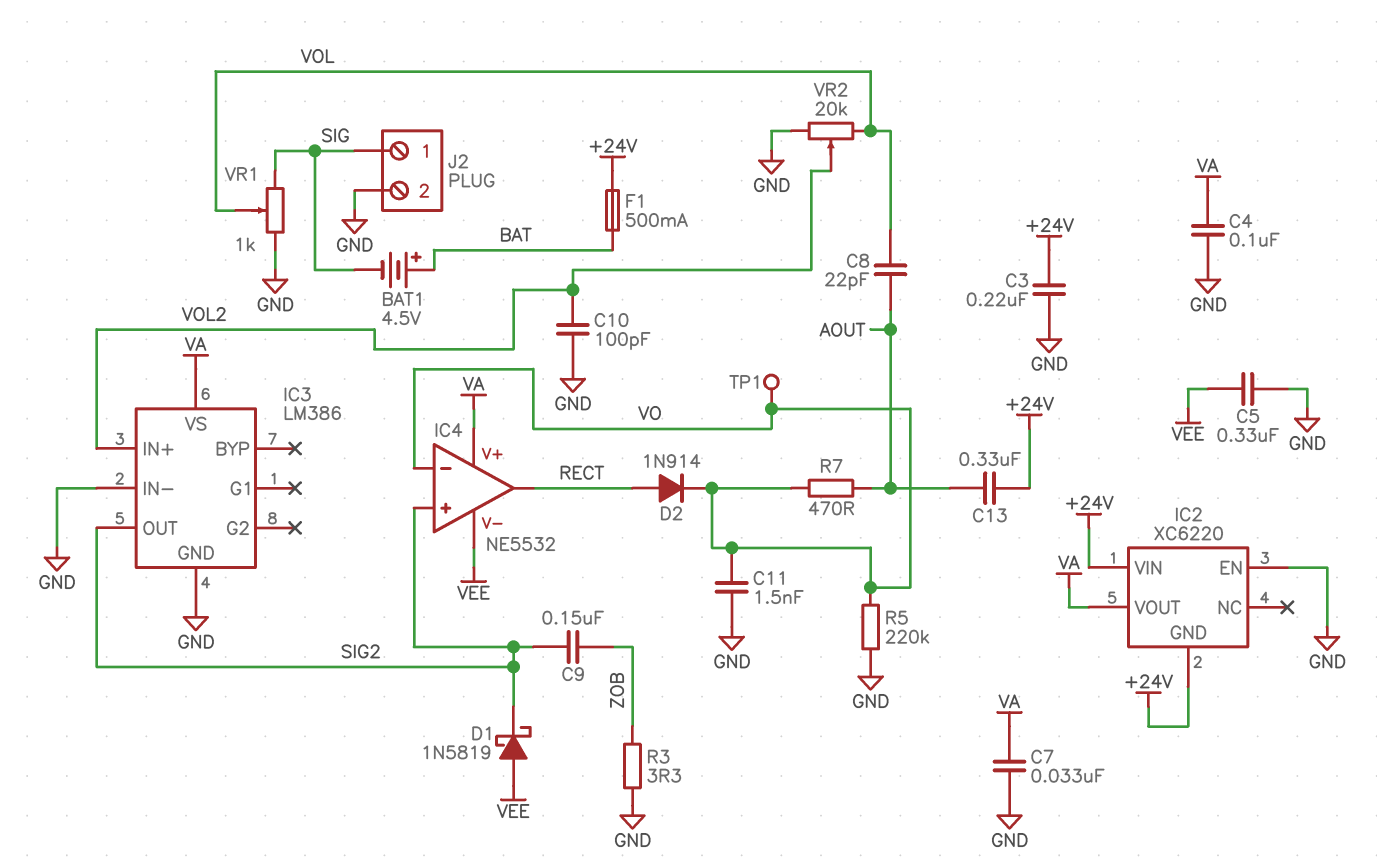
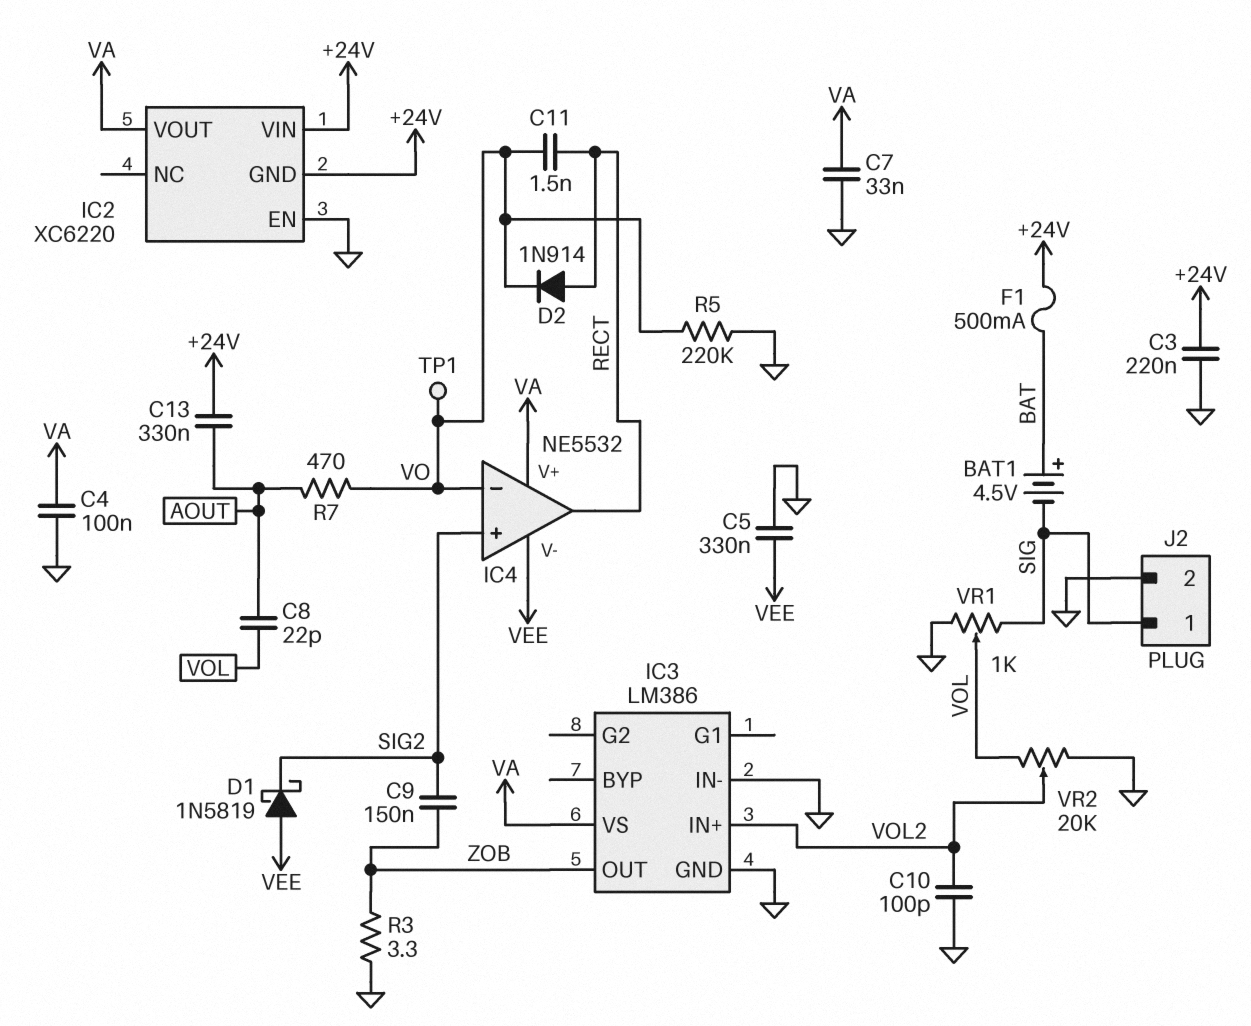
C11: 1.5nF (GND, VO) -> 1.5nF (RECT, VO)
IC3 pin OUT: SIG2 -> ZOB

